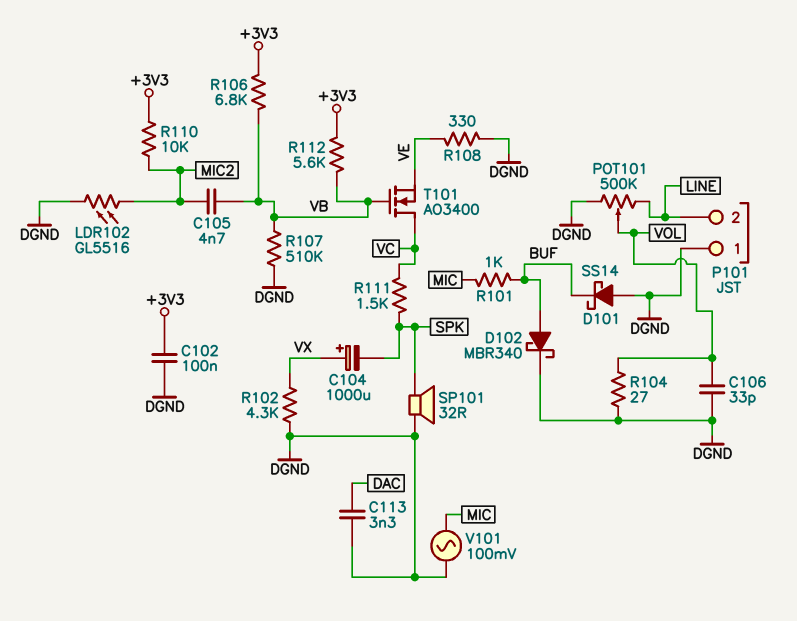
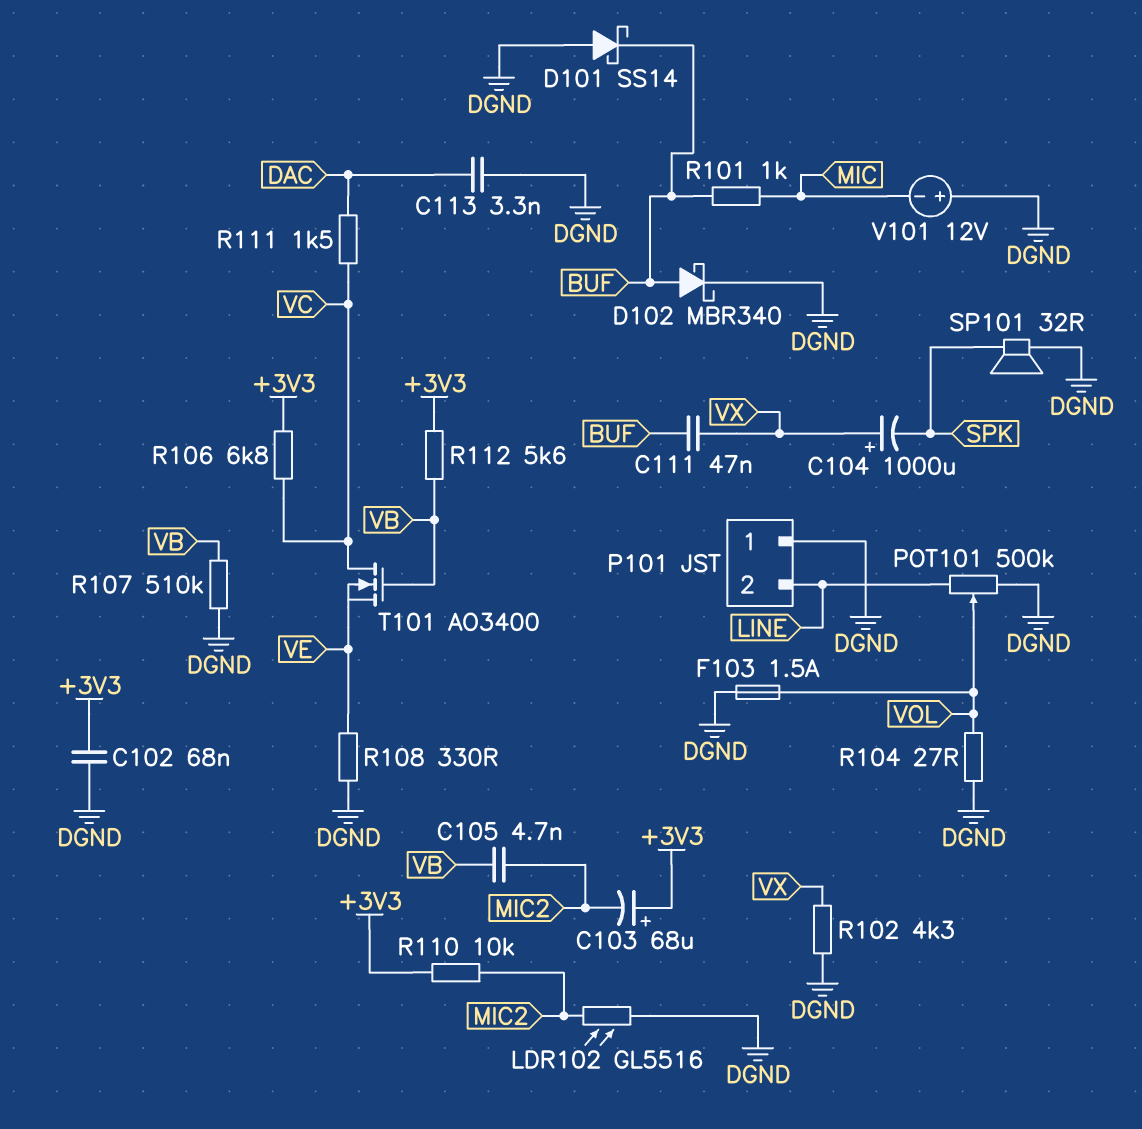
C102: 100nF (+3V3, DGND) -> 68nF (+3V3, DGND)
C103: none -> 68uF (plus +3V3, minus MIC2)
C106: 33pF (DGND, VOL) -> none
C111: none -> 47nF (BUF, VX)
F103: none -> 1.5A (DGND, VOL)
R106: 6.8k (+3V3, VB) -> 6.8k (+3V3, VC)
R111: 1.5k (SPK, VC) -> 1.5k (DAC, VC)
V101: AC 100mV (DGND, MIC) -> 12V (plus DGND, minus MIC)

